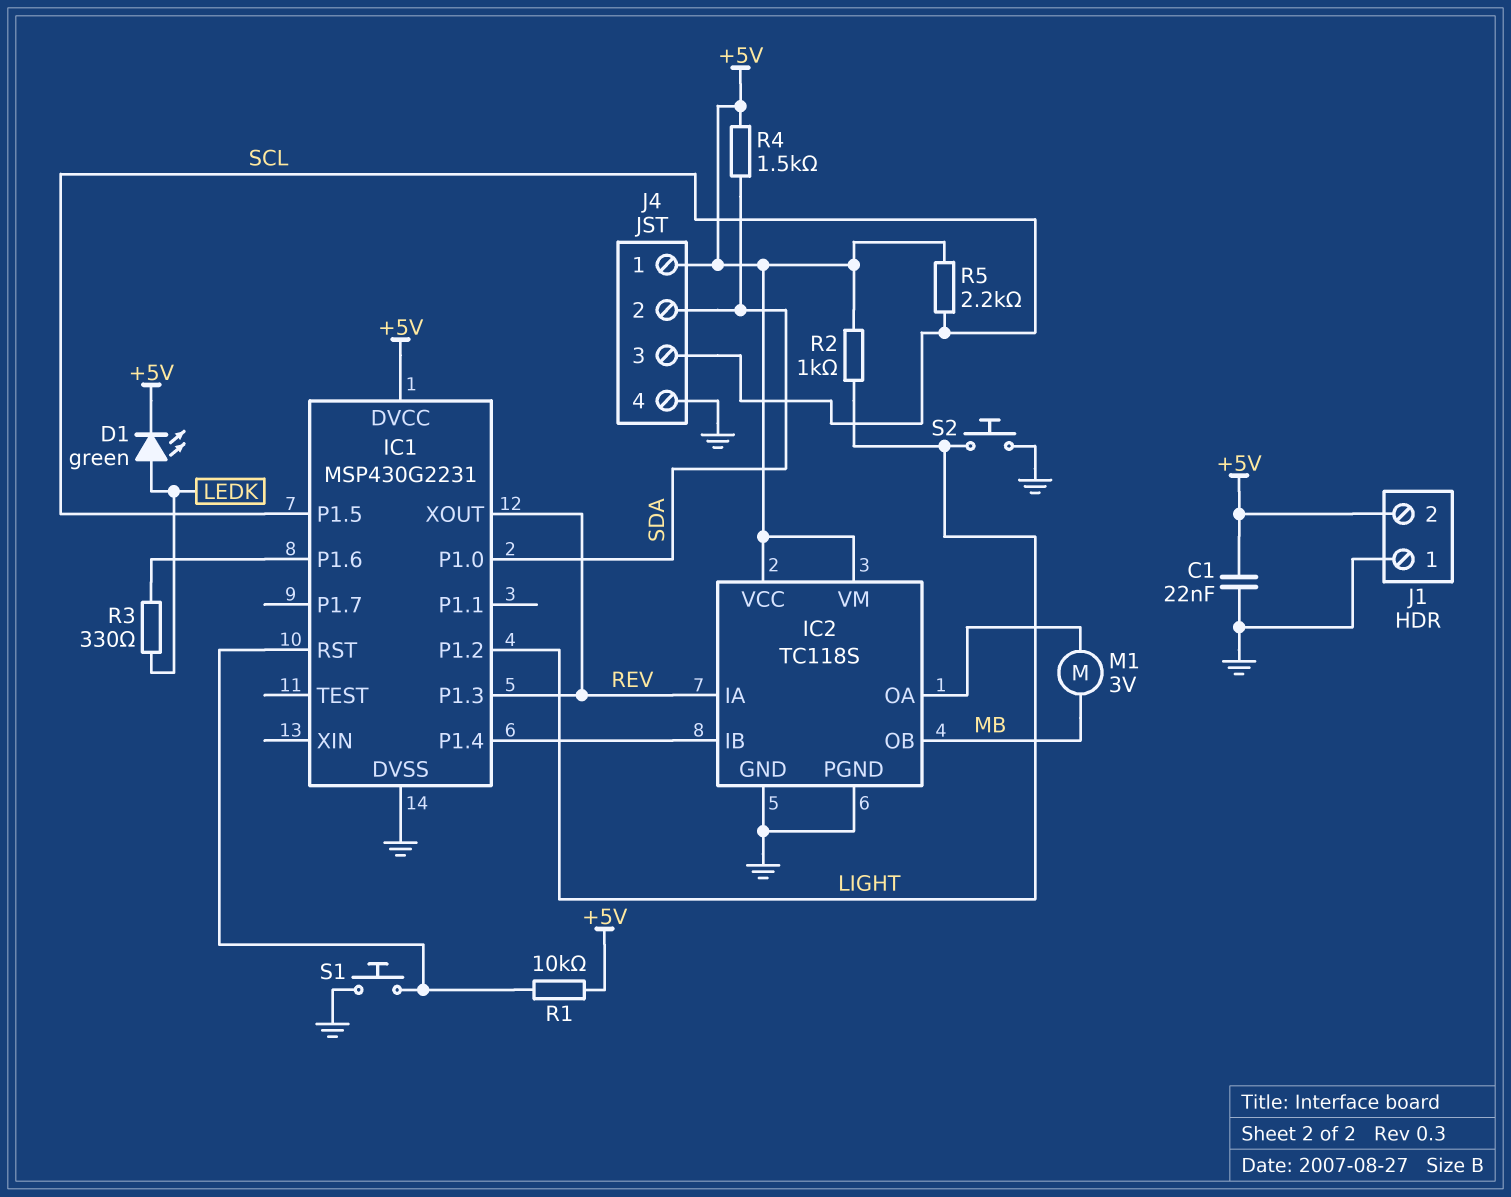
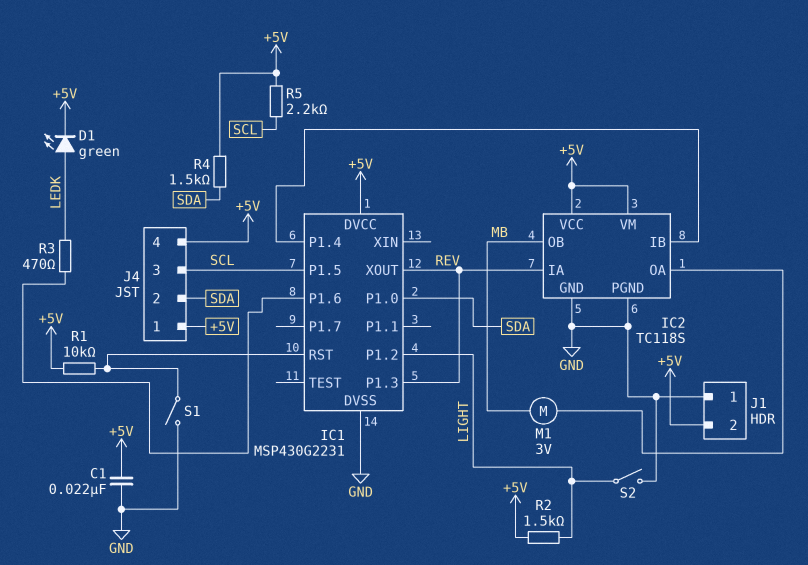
J4 pin 4: GND -> +5V
R2: 1k (+5V, LIGHT) -> 1.5k (+5V, LIGHT)
R3: 330 (IC1/P1.6, LEDK) -> 470 (IC1/P1.6, LEDK)
S1: button (GND, IC1/RST) -> switch (GND, IC1/RST)
S2: button (GND, LIGHT) -> switch (GND, LIGHT)

